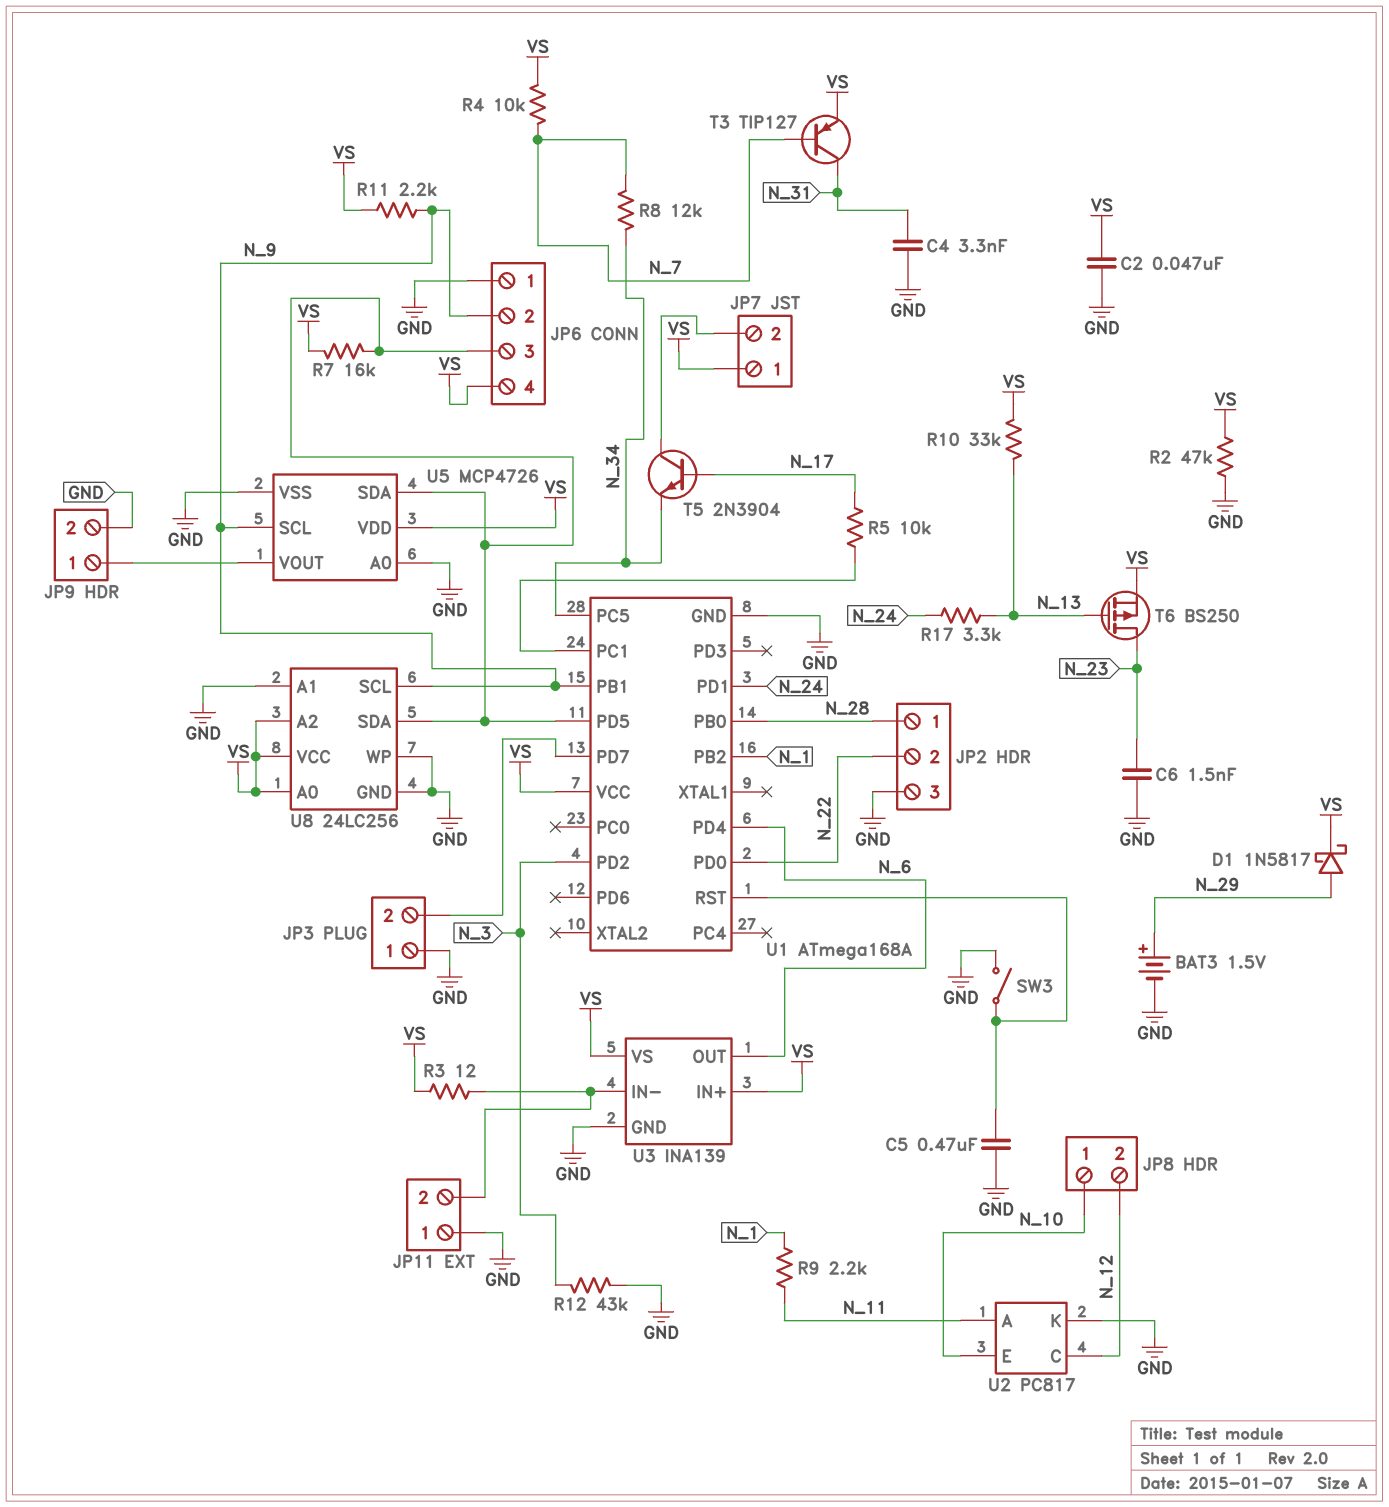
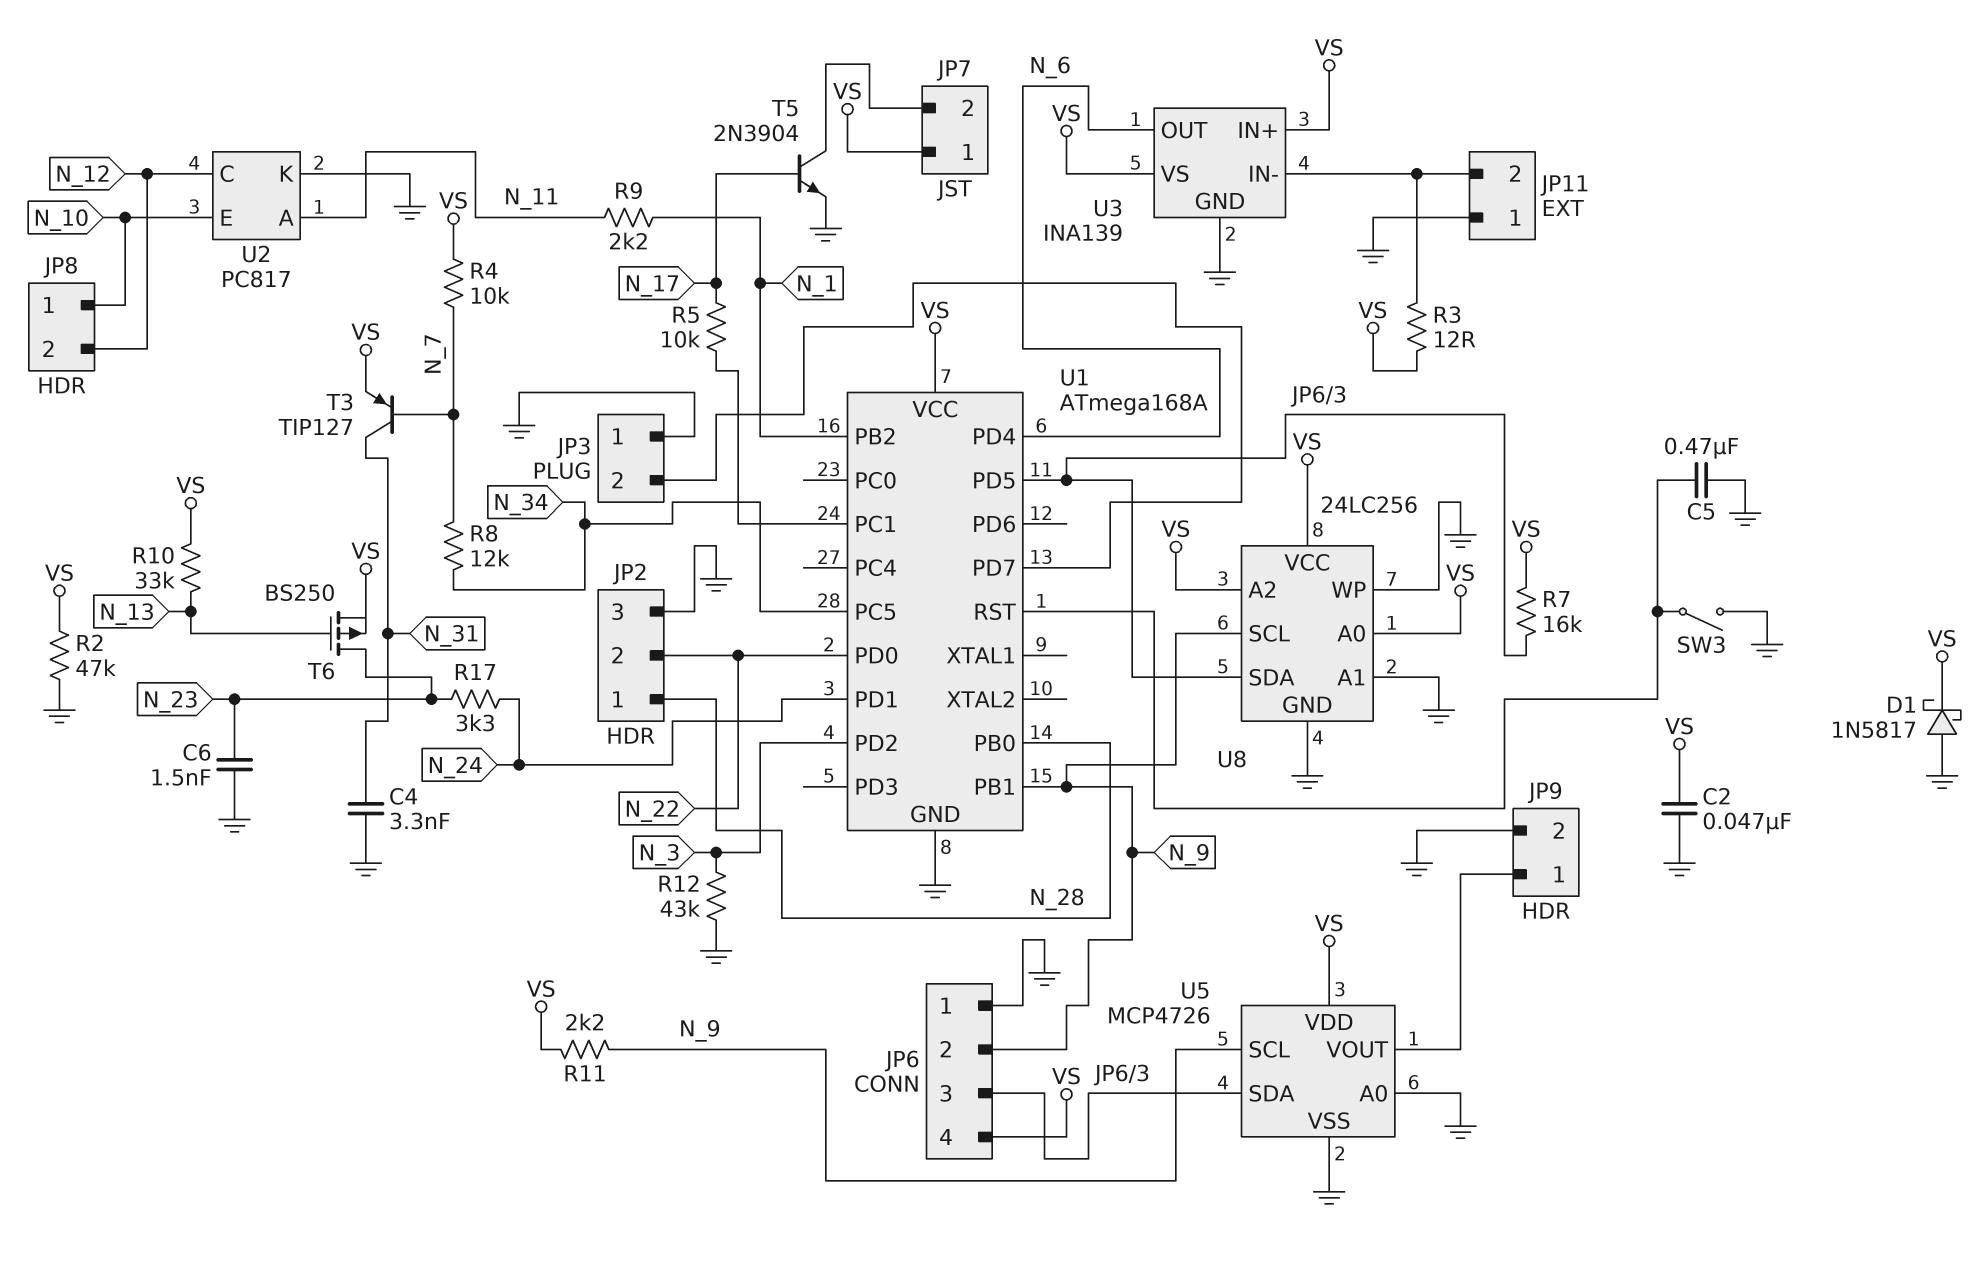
BAT3: 1.5V (plus N_29, minus GND) -> none
D1: schottky 1N5817 (A N_29, K VS) -> schottky 1N5817 (A GND, K VS)
R17: 3.3k (N_13, N_24) -> 3.3k (N_23, N_24)
T5: NPN 2N3904 (B N_17, C JP7/2, E N_34) -> NPN 2N3904 (B N_17, C JP7/2, E GND)

